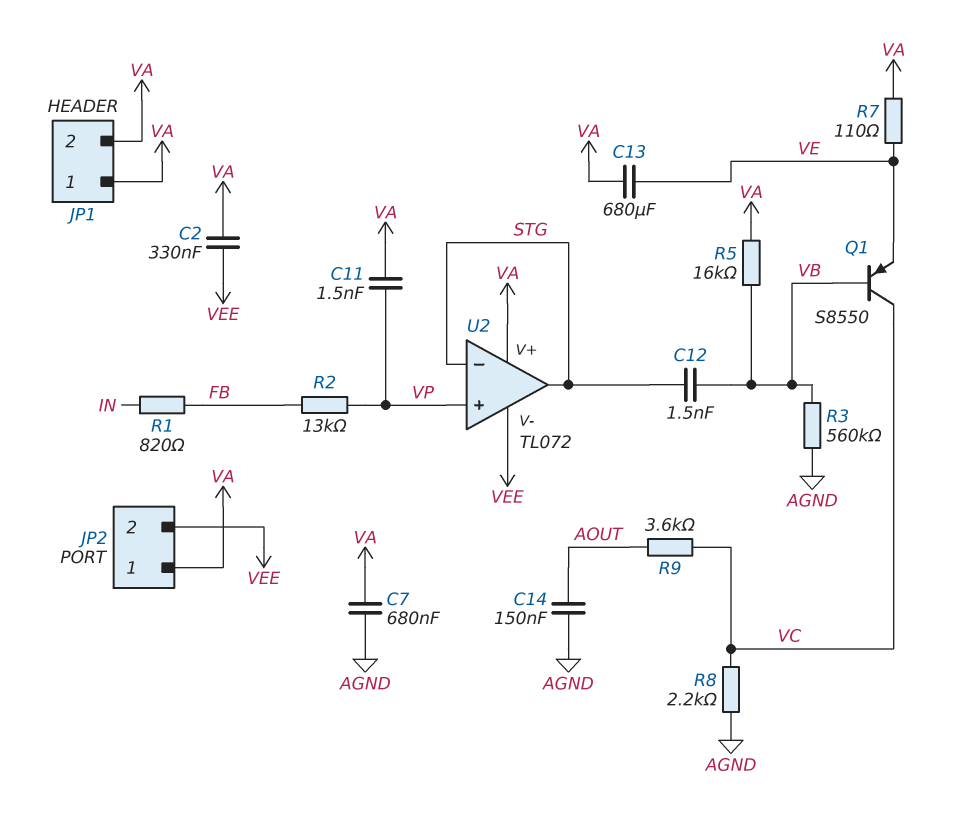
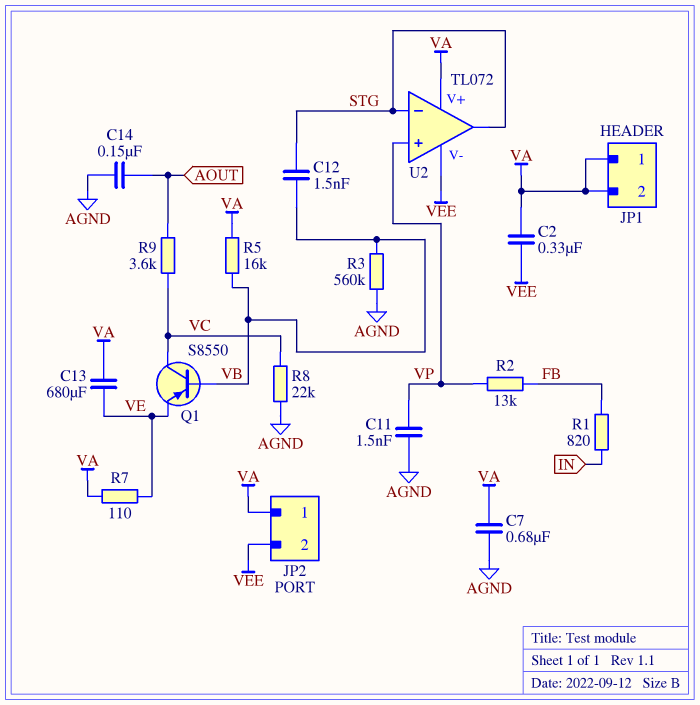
C11: 1.5nF (VA, VP) -> 1.5nF (AGND, VP)
R8: 2.2k (AGND, VC) -> 22k (AGND, VC)

